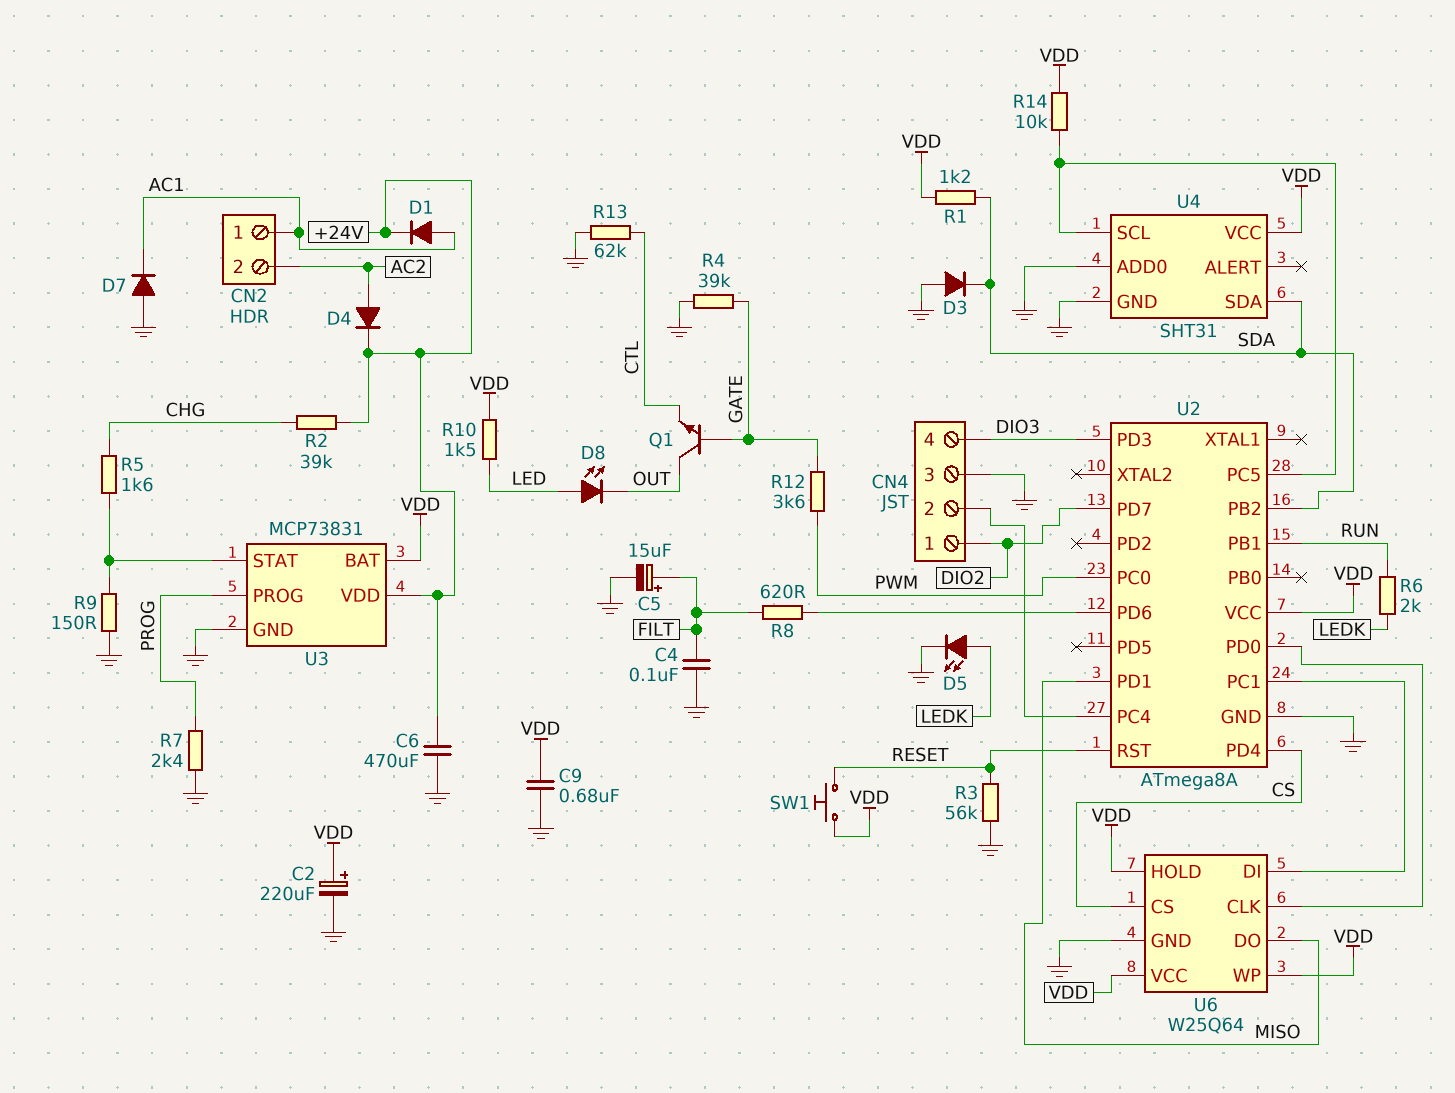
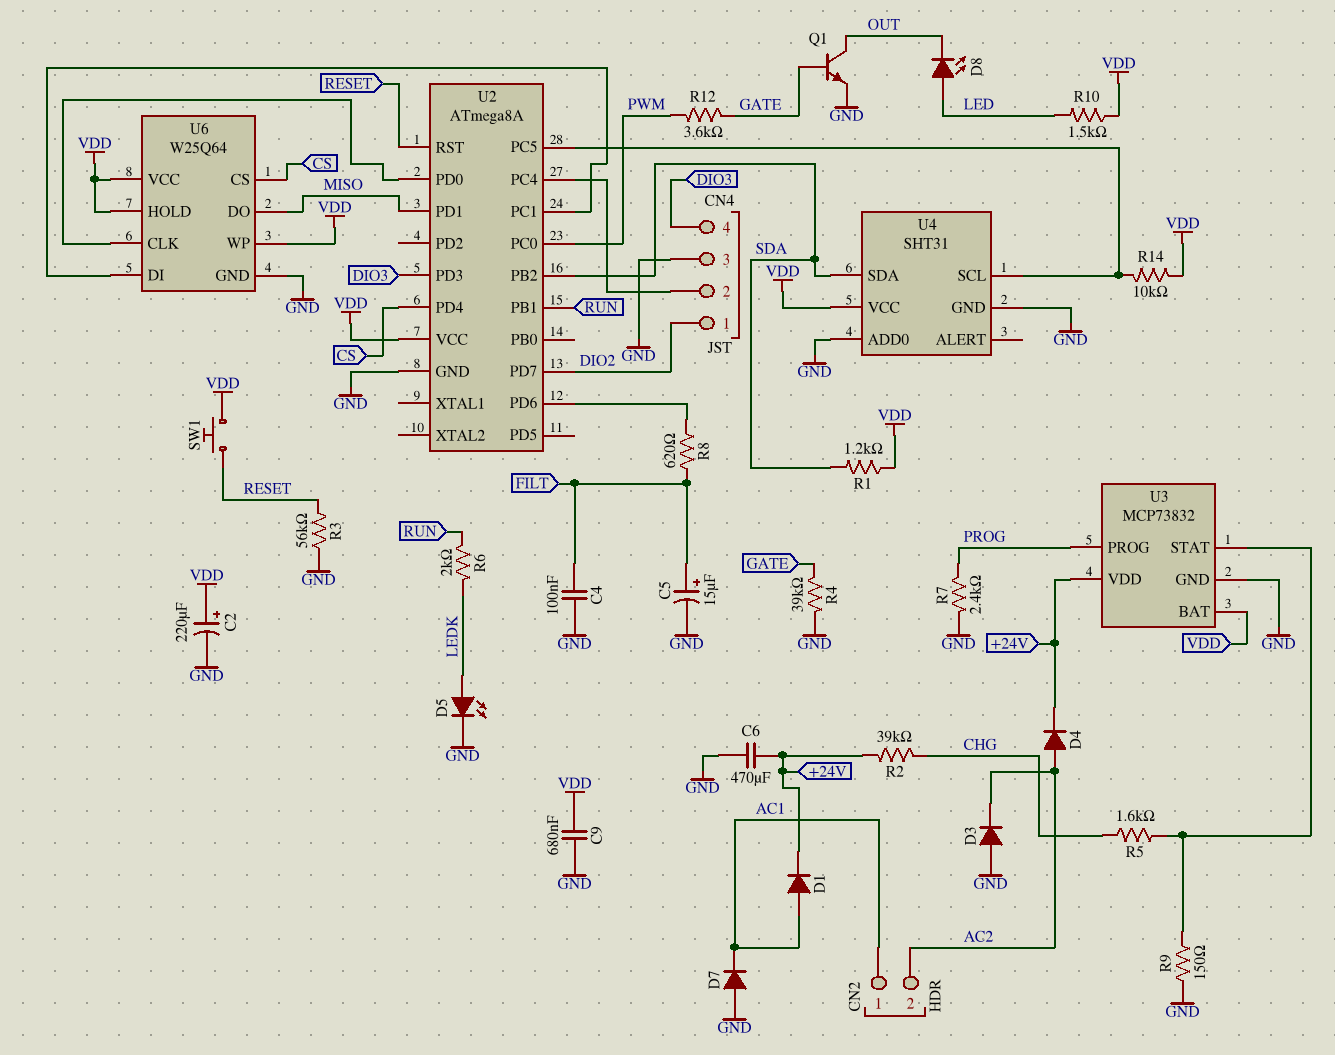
D3: diode (A GND, K SDA) -> diode (A GND, K AC2)
Q1: NPN (B GATE, C OUT, E CTL) -> NPN (B GATE, C OUT, E GND)
R13: 62k (CTL, GND) -> none
U3: MCP73831 -> MCP73832

